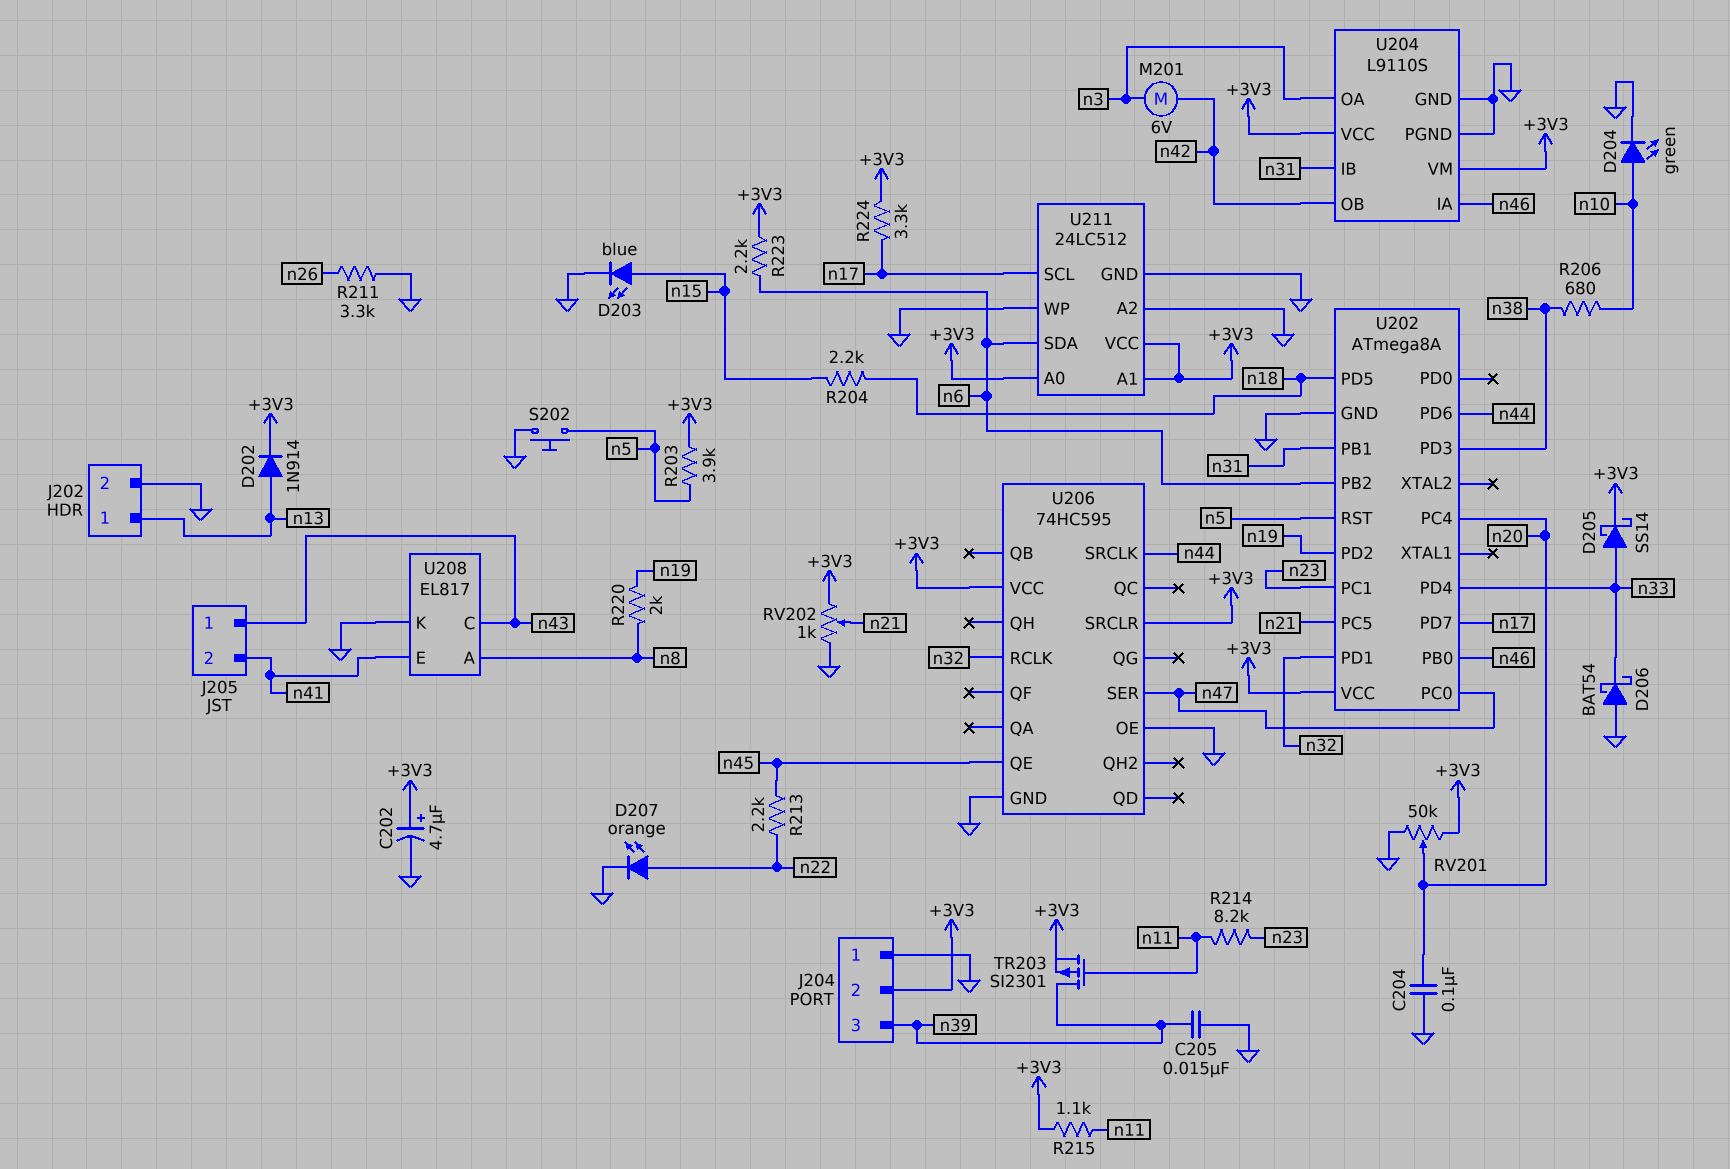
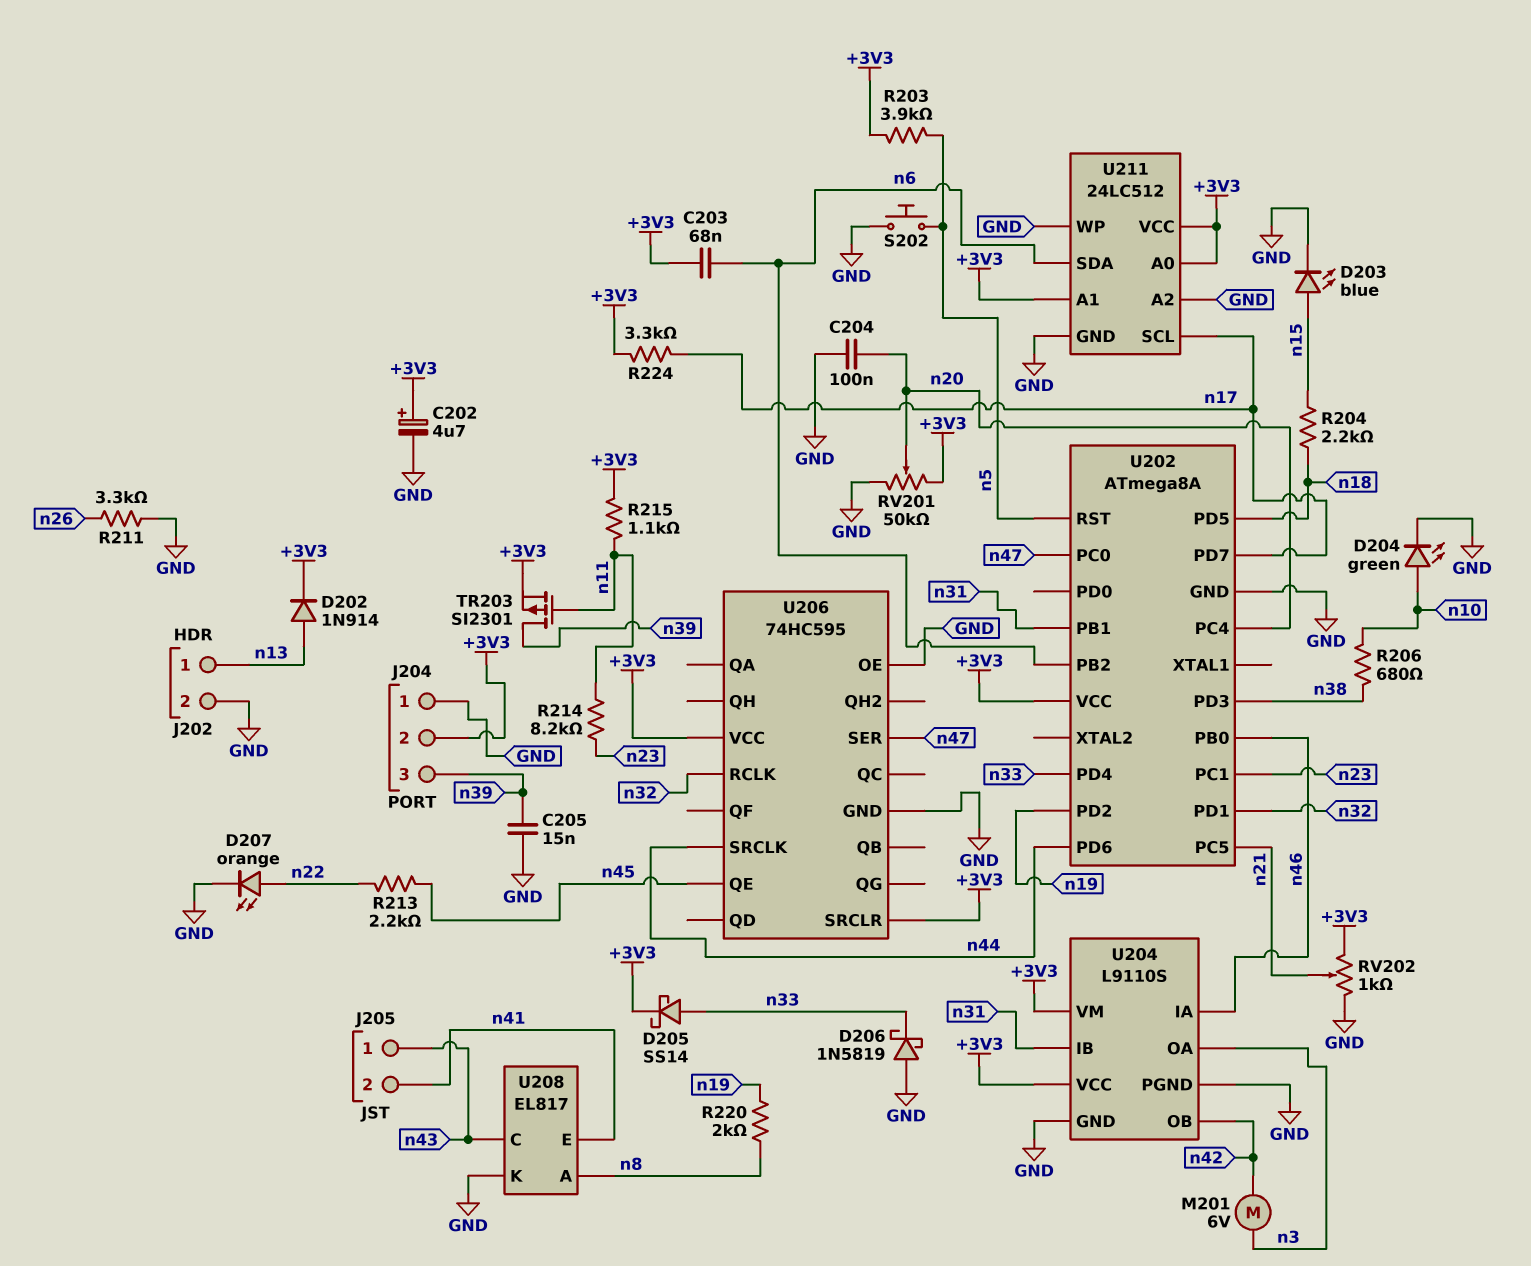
C203: none -> 68nF (+3V3, n6)
D206: schottky BAT54 (A GND, K n33) -> schottky 1N5819 (A GND, K n33)
R223: 2.2k (+3V3, n6) -> none

